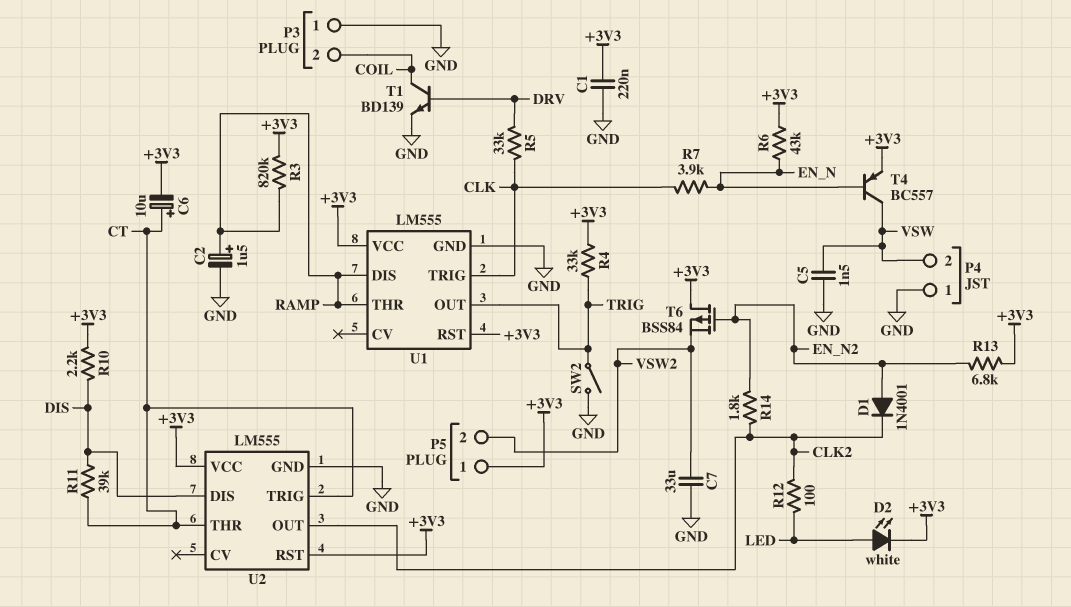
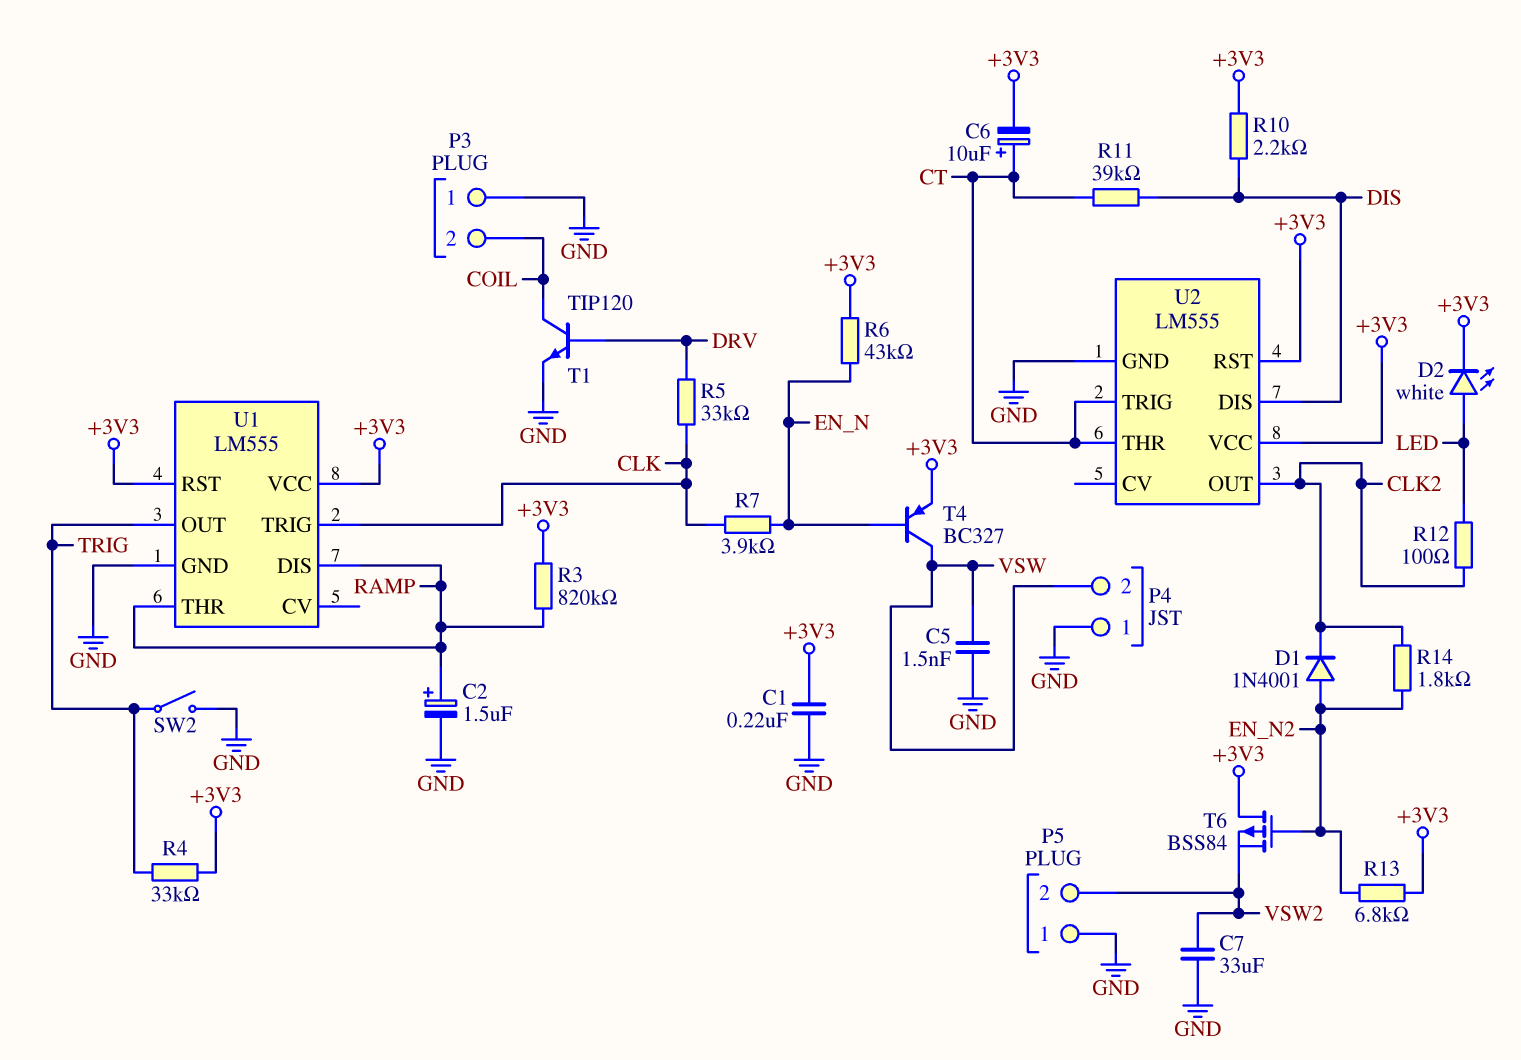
P5 pin 1: +3V3 -> GND
T1: NPN BD139 (B DRV, C COIL, E GND) -> NPN TIP120 (B DRV, C COIL, E GND)
T4: PNP BC557 (B EN_N, C VSW, E +3V3) -> PNP BC327 (B EN_N, C VSW, E +3V3)

